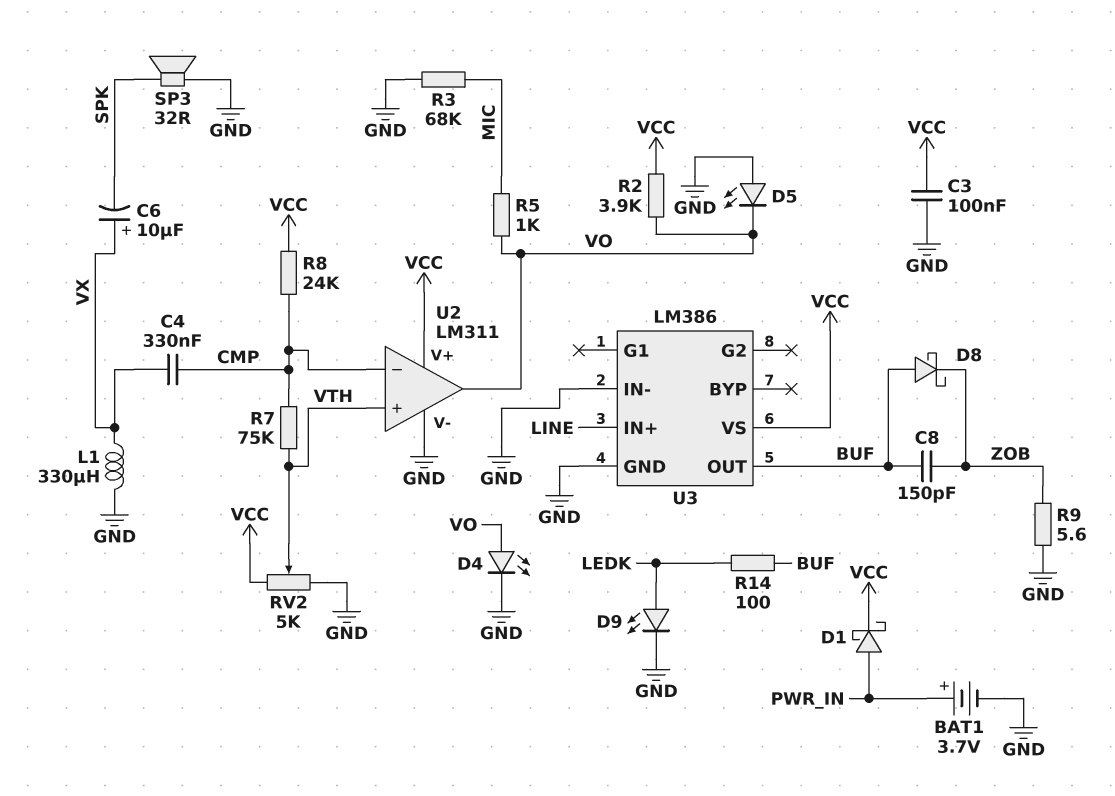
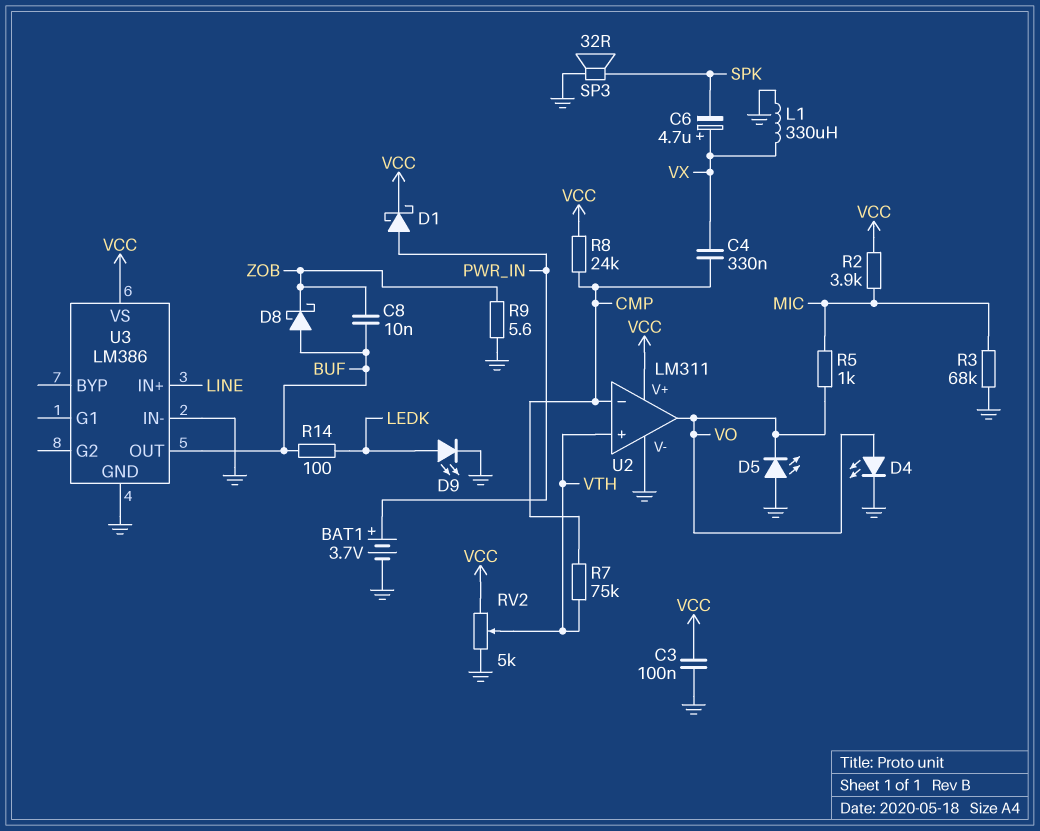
C6: 10uF (plus VX, minus SPK) -> 4.7uF (plus VX, minus SPK)
C8: 150pF (BUF, ZOB) -> 10nF (BUF, ZOB)
R2: 3.9k (VCC, VO) -> 3.9k (MIC, VCC)

